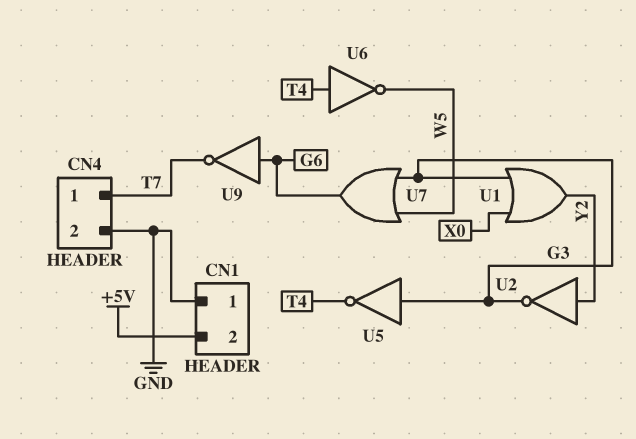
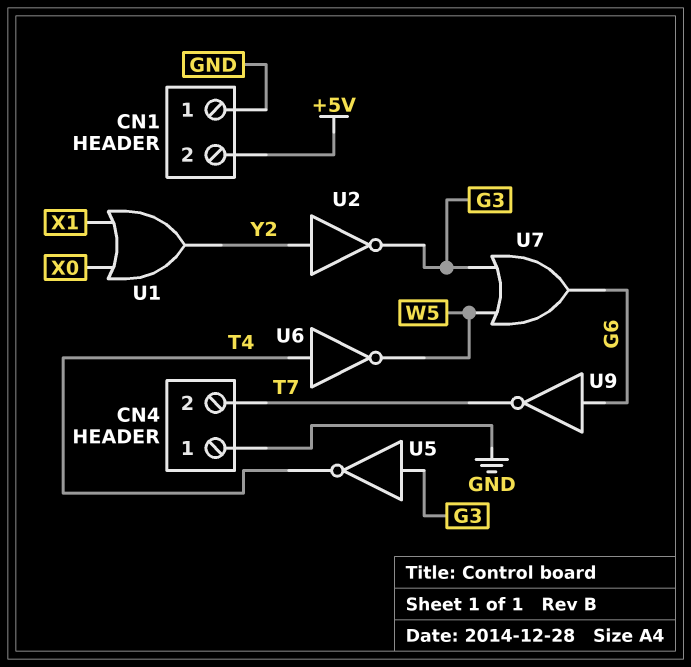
CN4 pin 1: T7 -> GND
CN4 pin 2: GND -> T7
U1: OR (in G3, in X0, out Y2) -> OR (in X0, in X1, out Y2)

